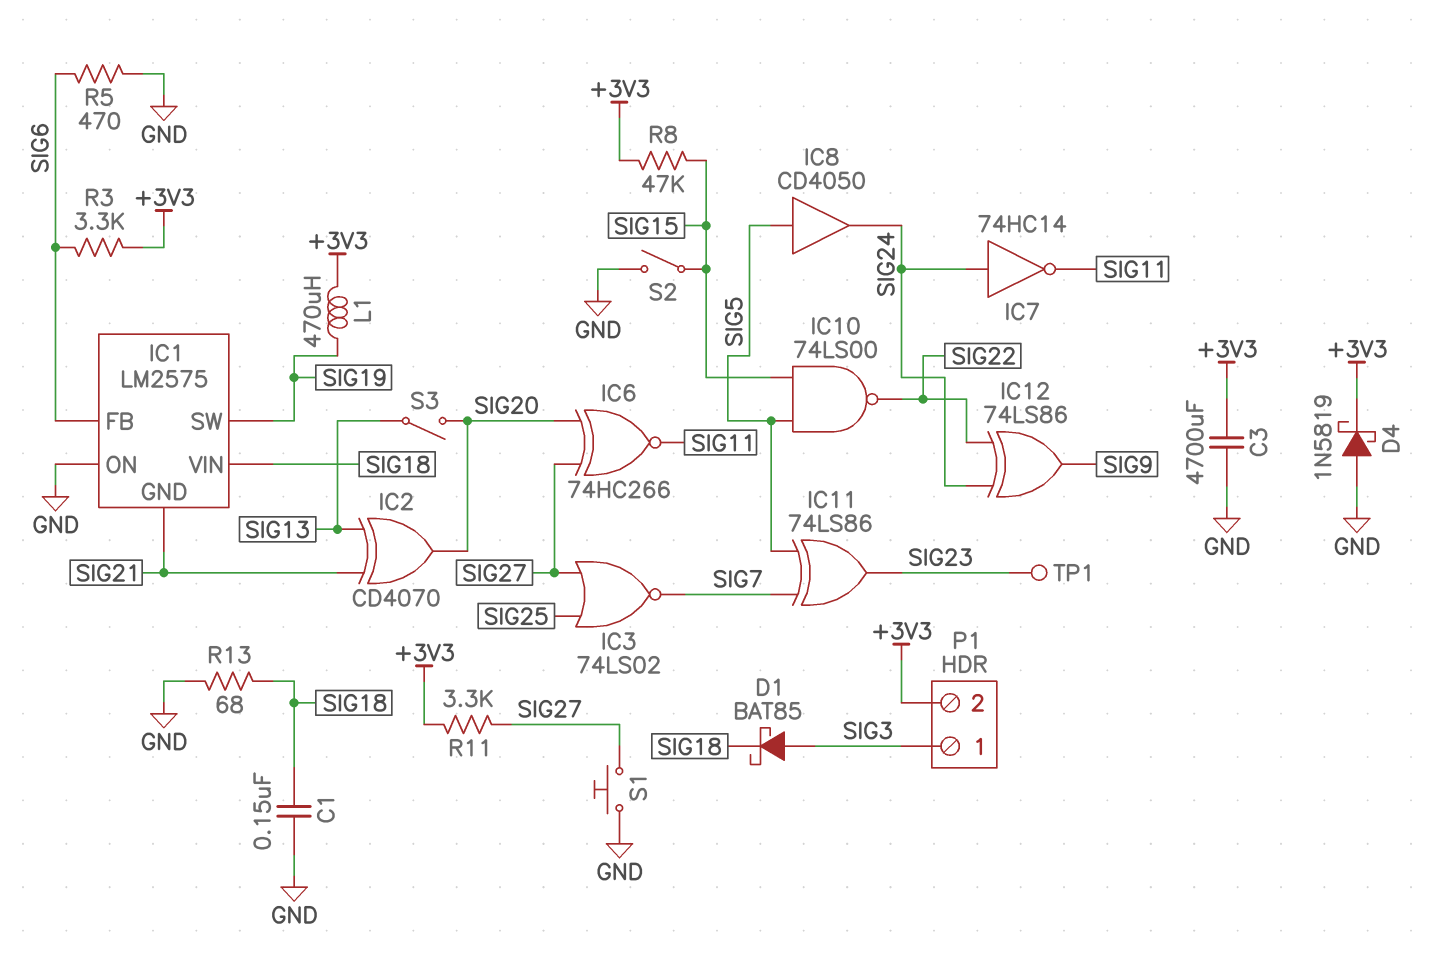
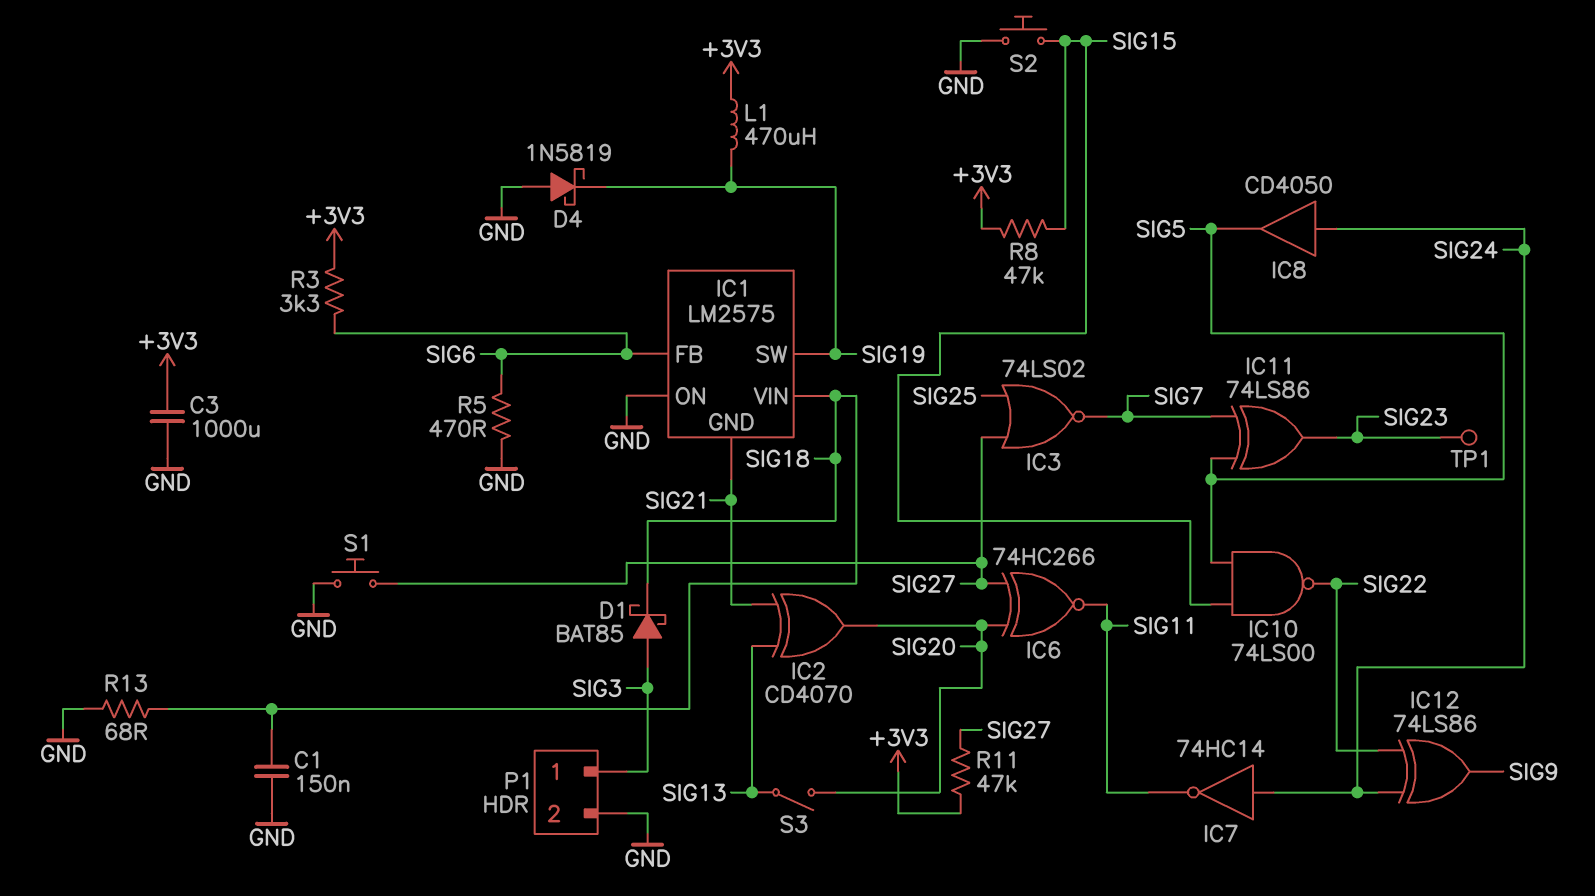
C3: 4700uF (+3V3, GND) -> 1000uF (+3V3, GND)
D4: schottky 1N5819 (A GND, K +3V3) -> schottky 1N5819 (A GND, K SIG19)
IC8: buffer CD4050 (in SIG5, out SIG24) -> buffer CD4050 (in SIG24, out SIG5)
P1 pin 2: +3V3 -> GND
R11: 3.3k (+3V3, SIG27) -> 47k (+3V3, SIG27)
S2: switch (GND, SIG15) -> button (GND, SIG15)

